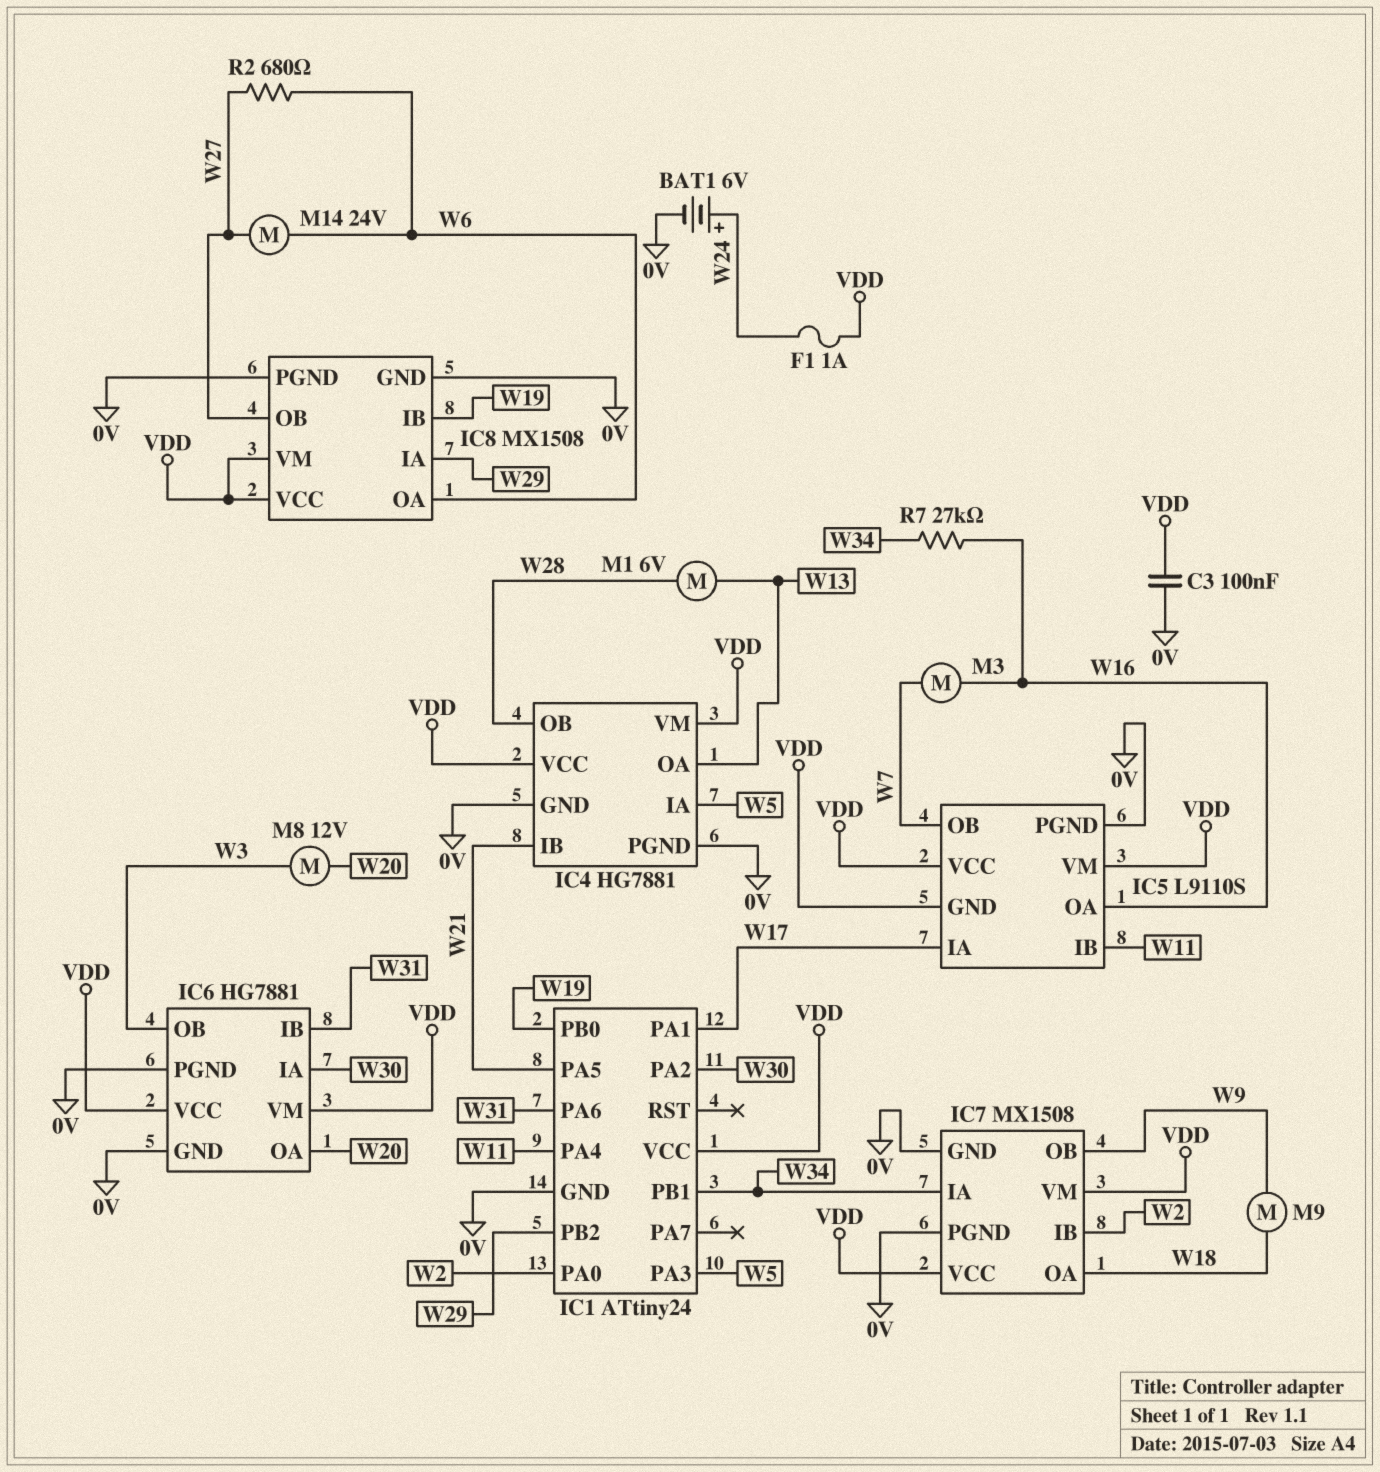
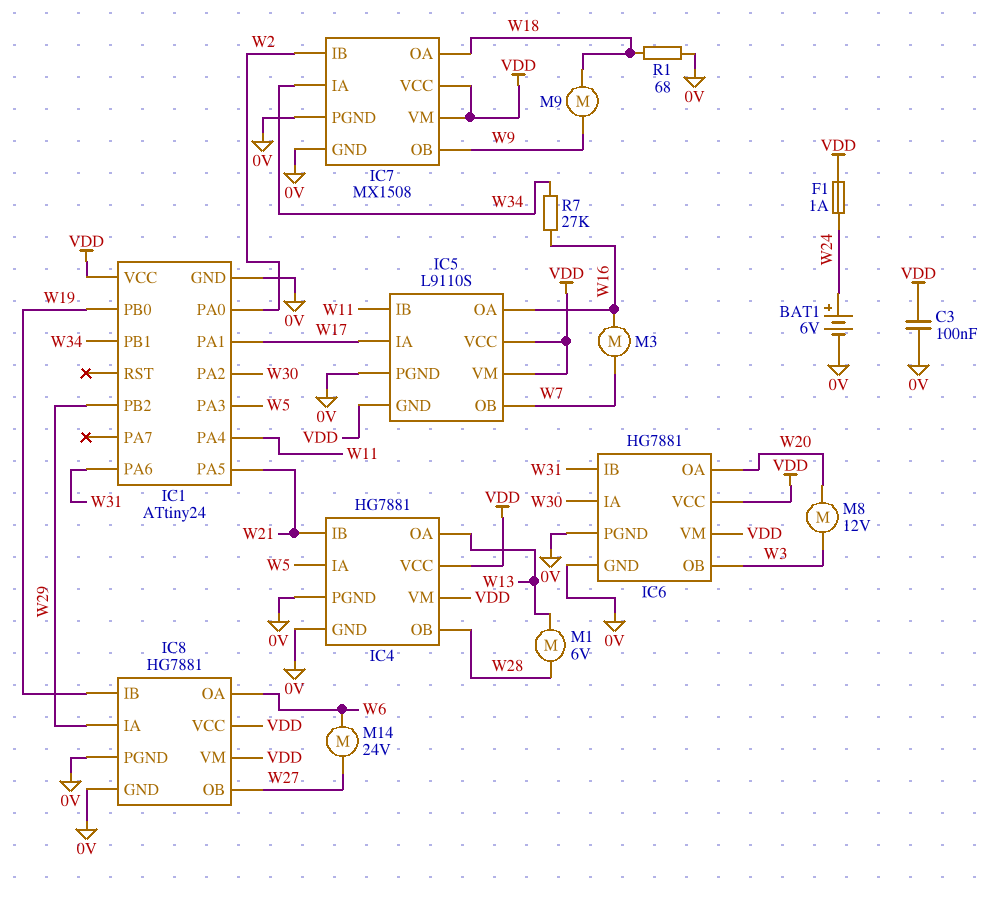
IC8: MX1508 -> HG7881
R1: none -> 68 (0V, W18)
R2: 680 (W6, W27) -> none

